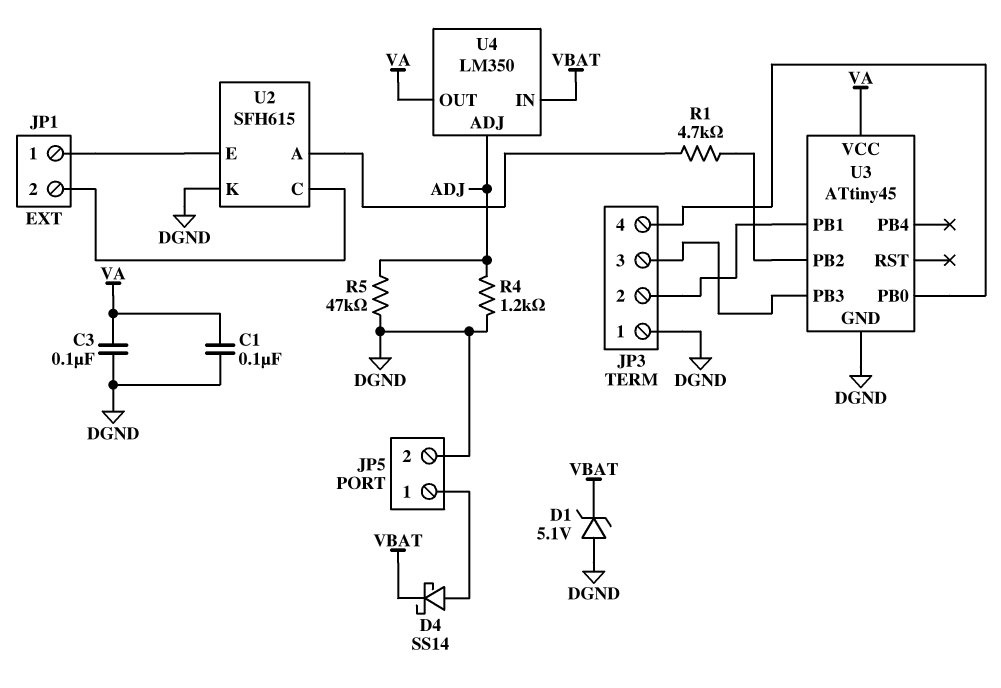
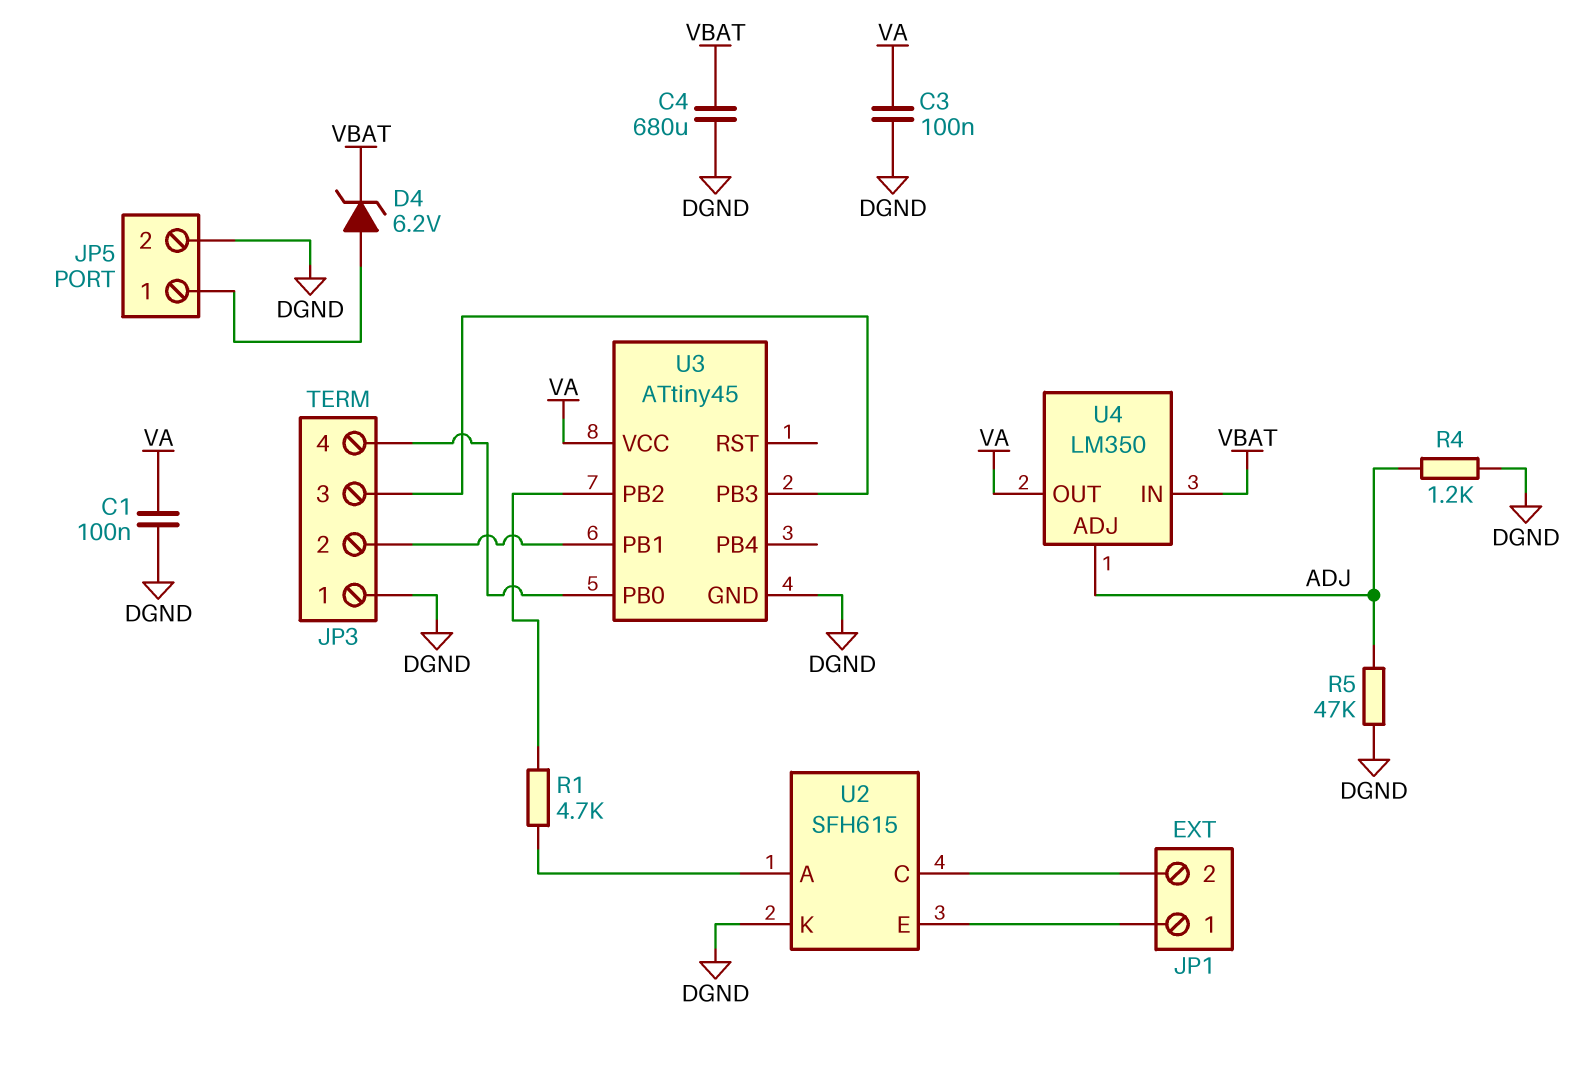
C4: none -> 680uF (DGND, VBAT)
D1: zener 5.1V (A DGND, K VBAT) -> none
D4: schottky SS14 (A JP5/1, K VBAT) -> zener 6.2V (A JP5/1, K VBAT)

